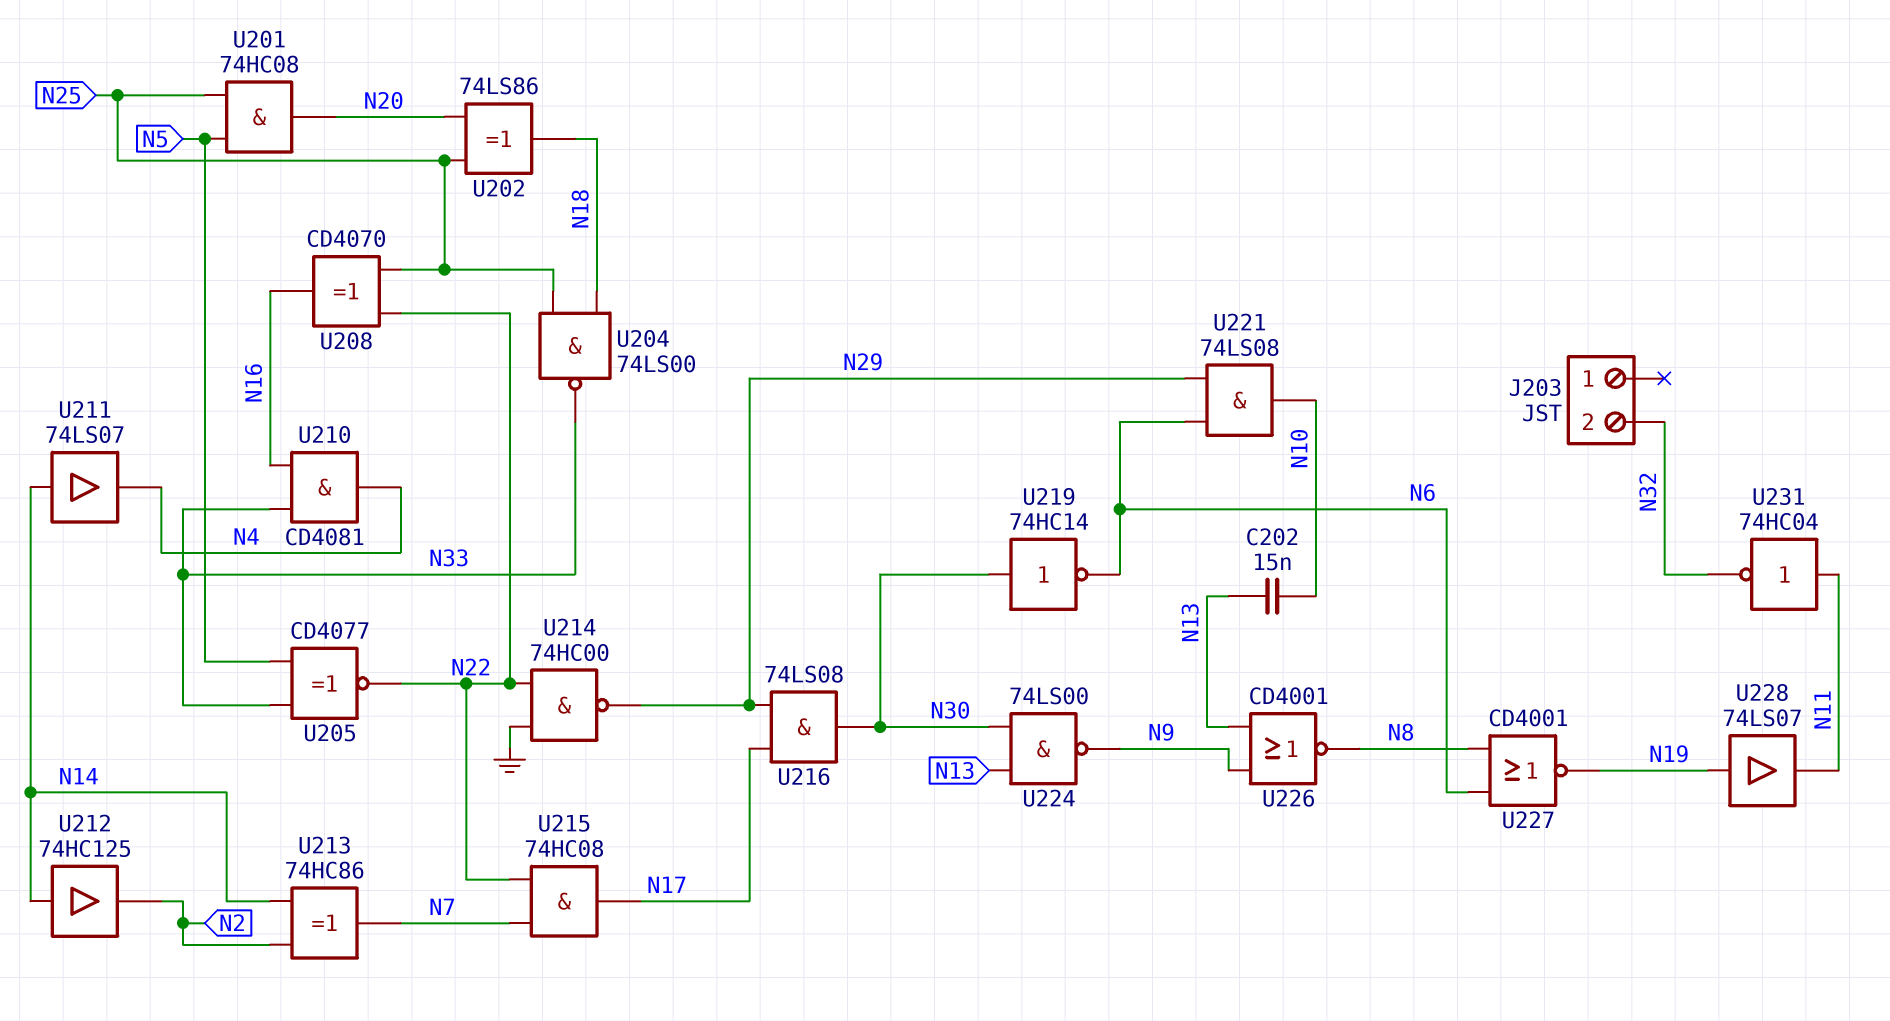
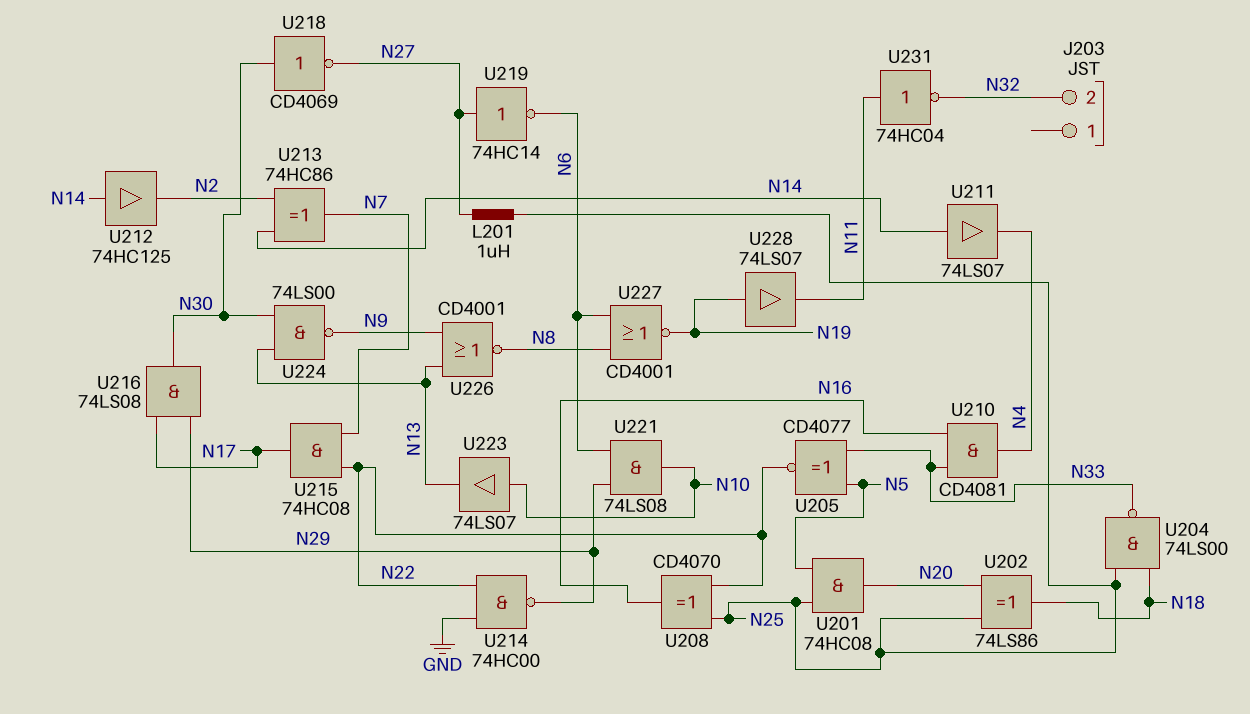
C202: 15nF (N10, N13) -> none
L201: none -> 1uH (N25, N27)
U218: none -> NOT CD4069 (in N30, out N27)
U219: NOT 74HC14 (in N30, out N6) -> NOT 74HC14 (in N27, out N6)
U223: none -> buffer 74LS07 (in N10, out N13)

